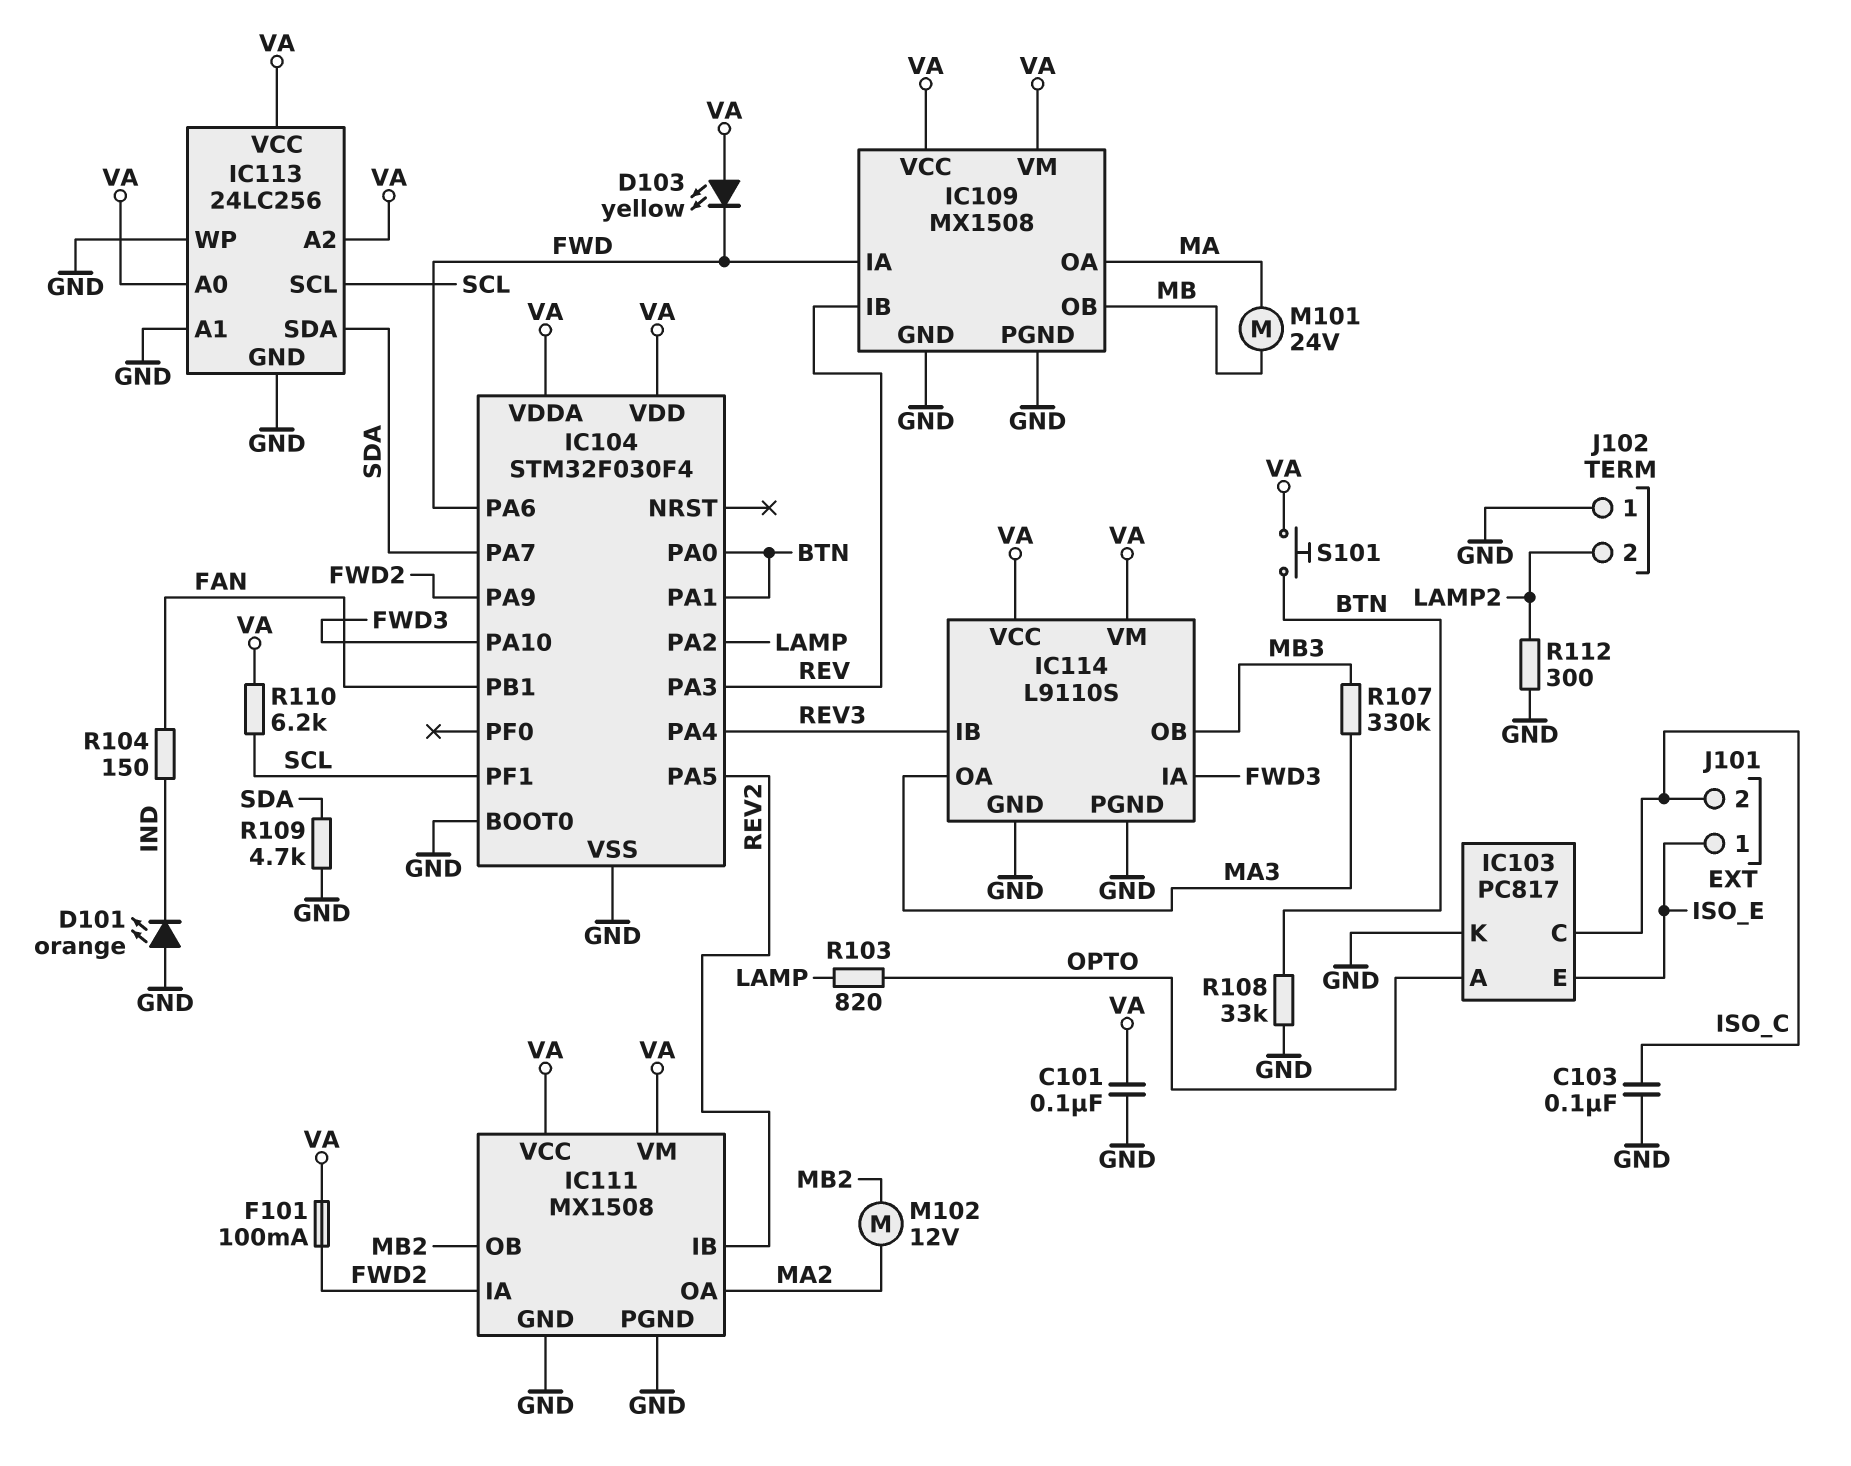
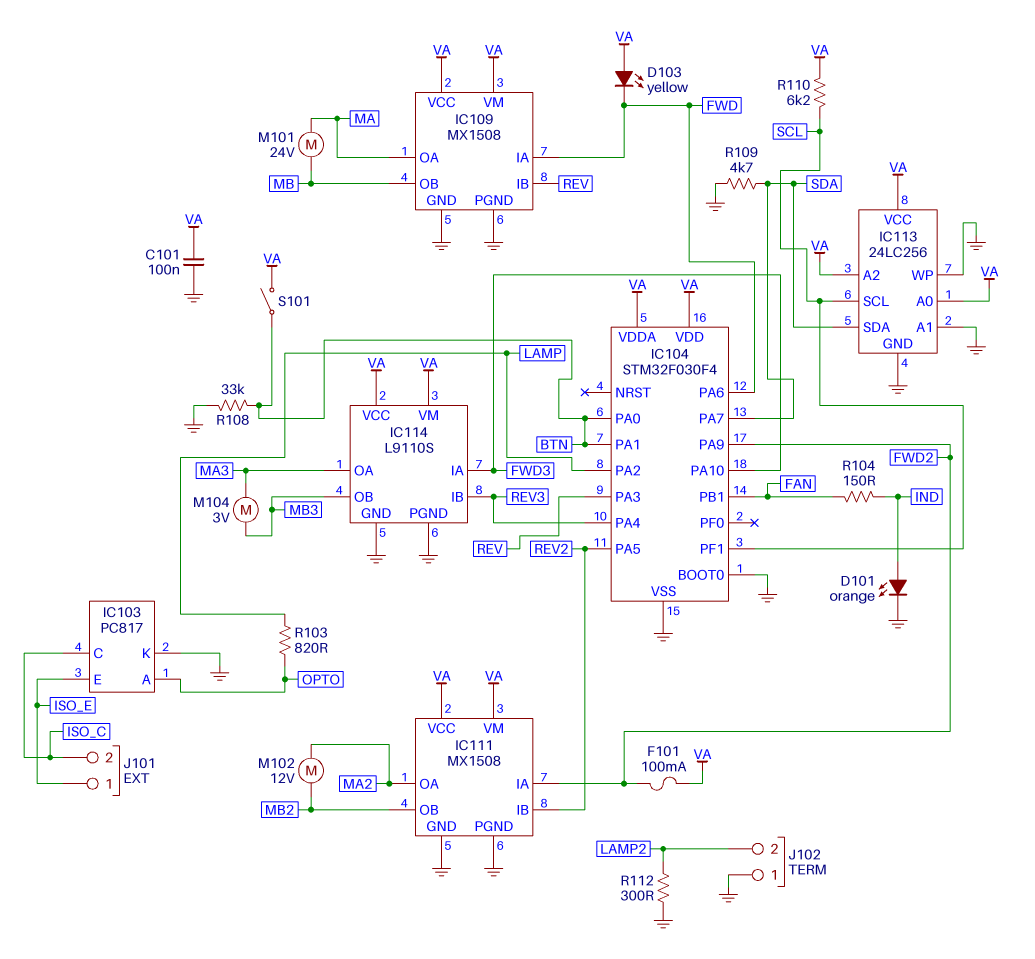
C103: 100nF (GND, ISO_C) -> none
D101: LED orange (A GND, K IND) -> LED orange (A IND, K GND)
M104: none -> motor 3V (MA3, MB3)
R107: 330k (MA3, MB3) -> none
S101: button (BTN, VA) -> switch (BTN, VA)

